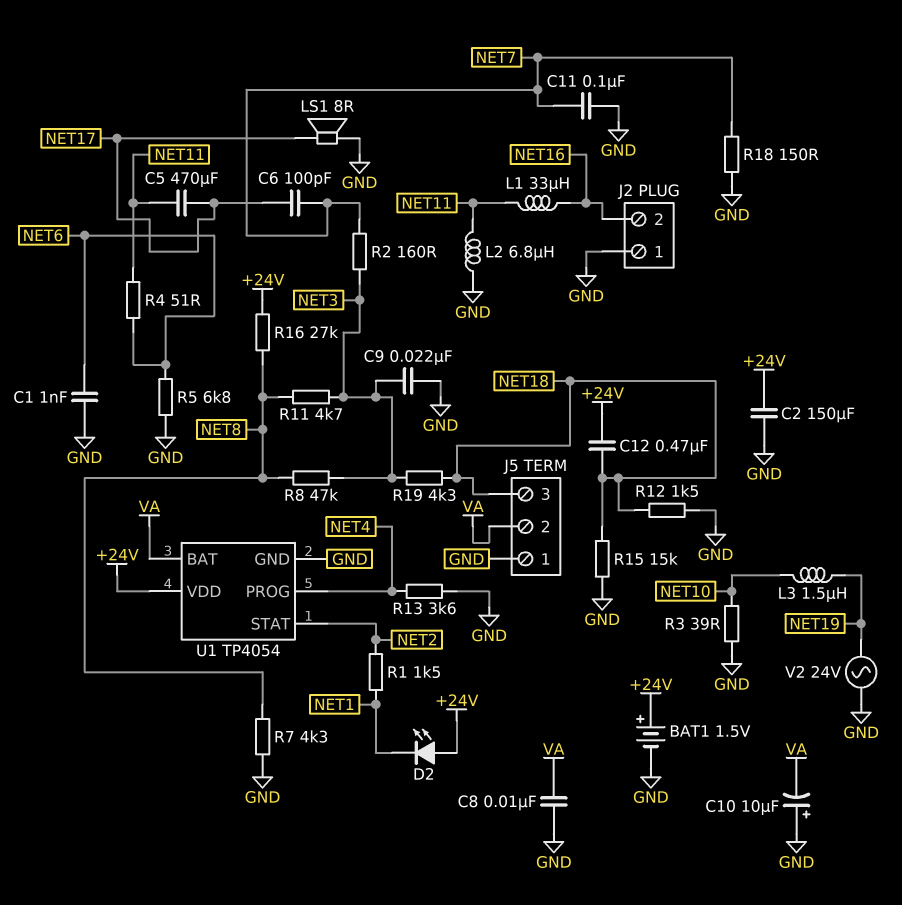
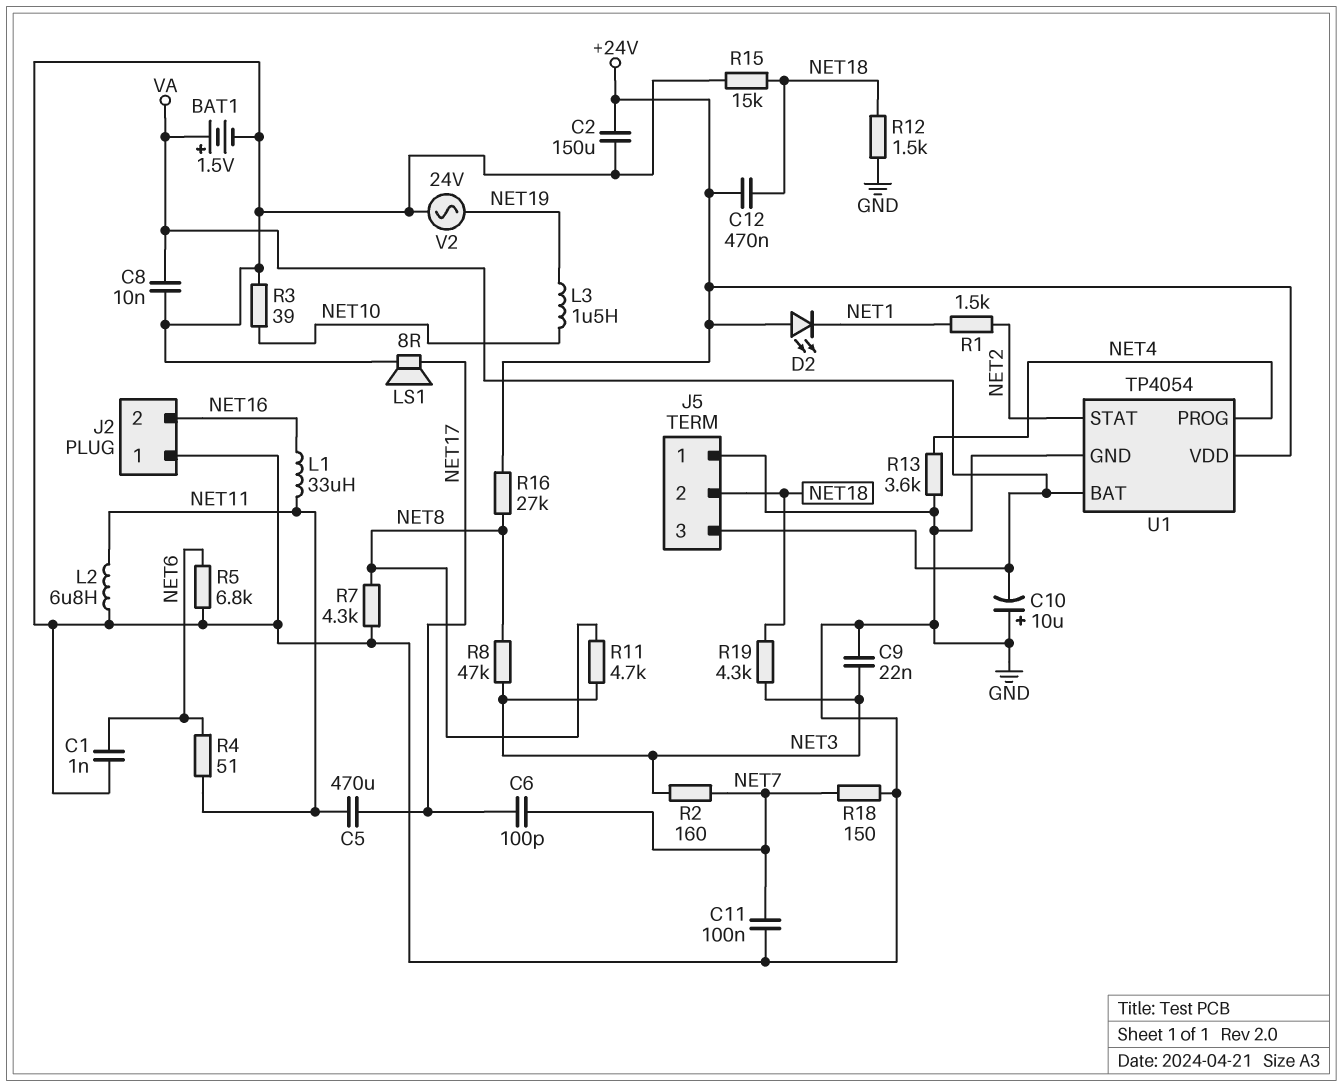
BAT1: 1.5V (plus +24V, minus GND) -> 1.5V (plus VA, minus GND)
J5 pin 2: VA -> NET18
J5 pin 3: NET18 -> VA

